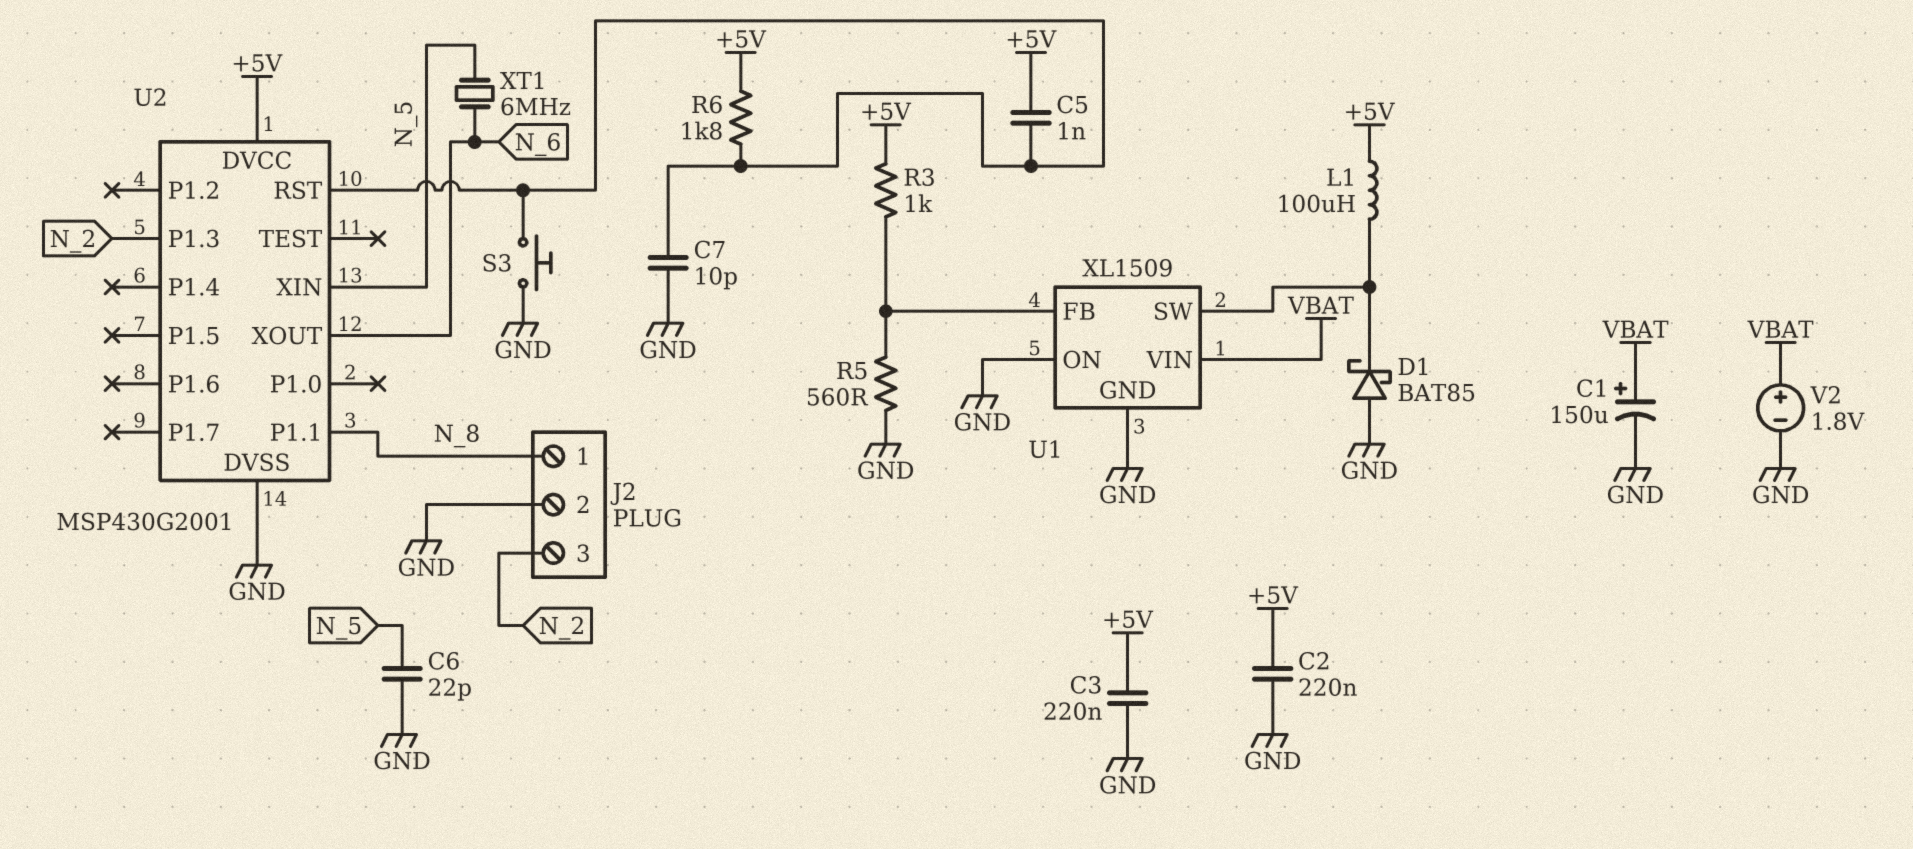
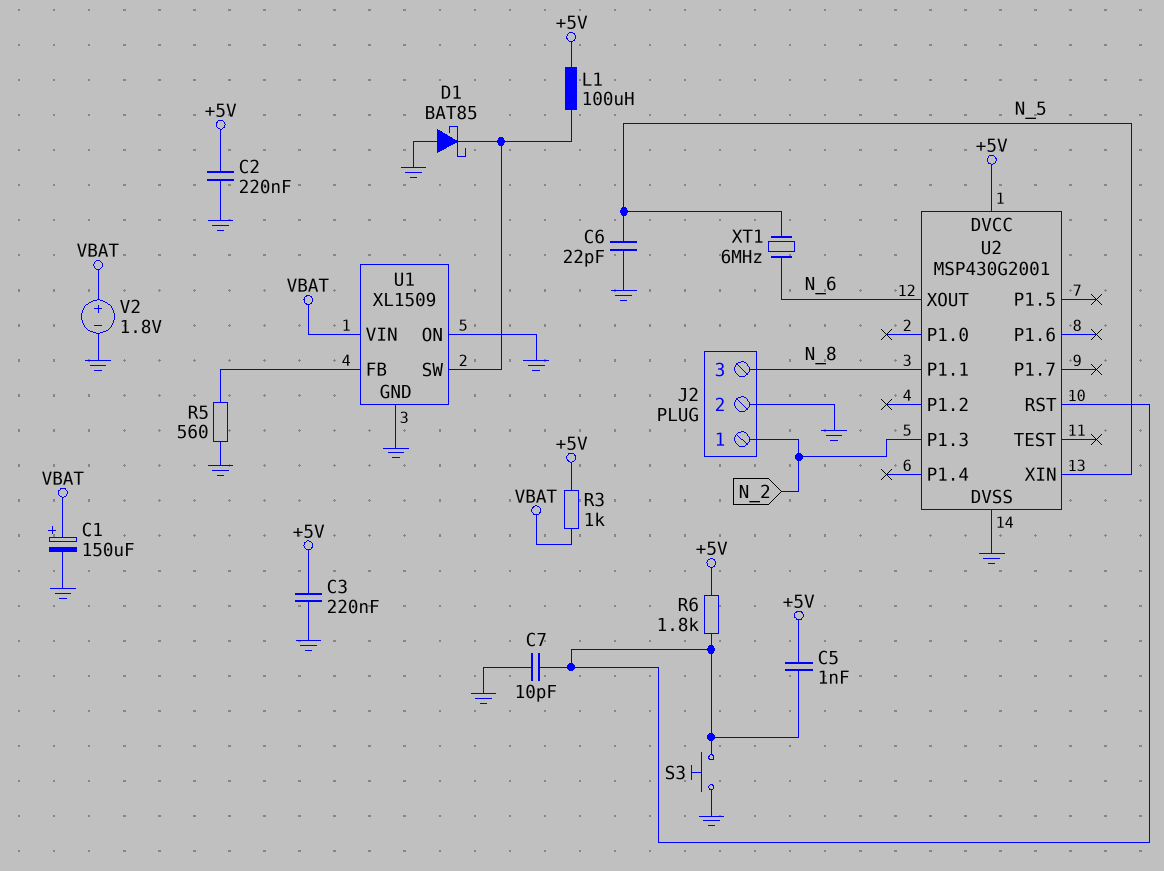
J2 pin 1: N_8 -> N_2
J2 pin 3: N_2 -> N_8
R3: 1k (+5V, U1/FB) -> 1k (+5V, VBAT)

